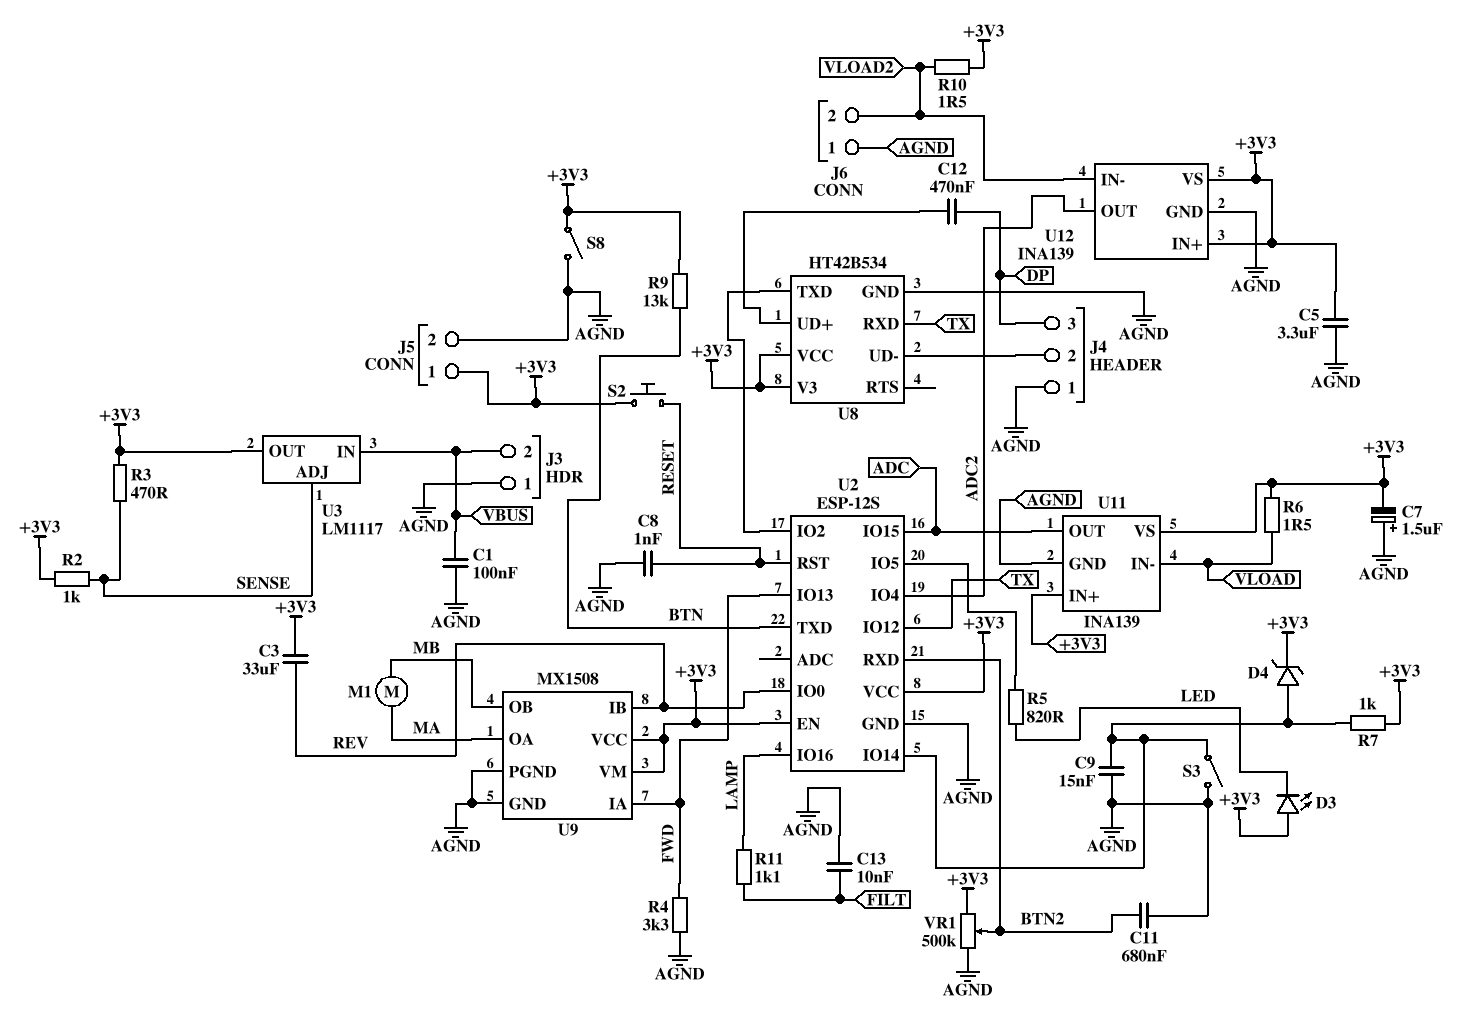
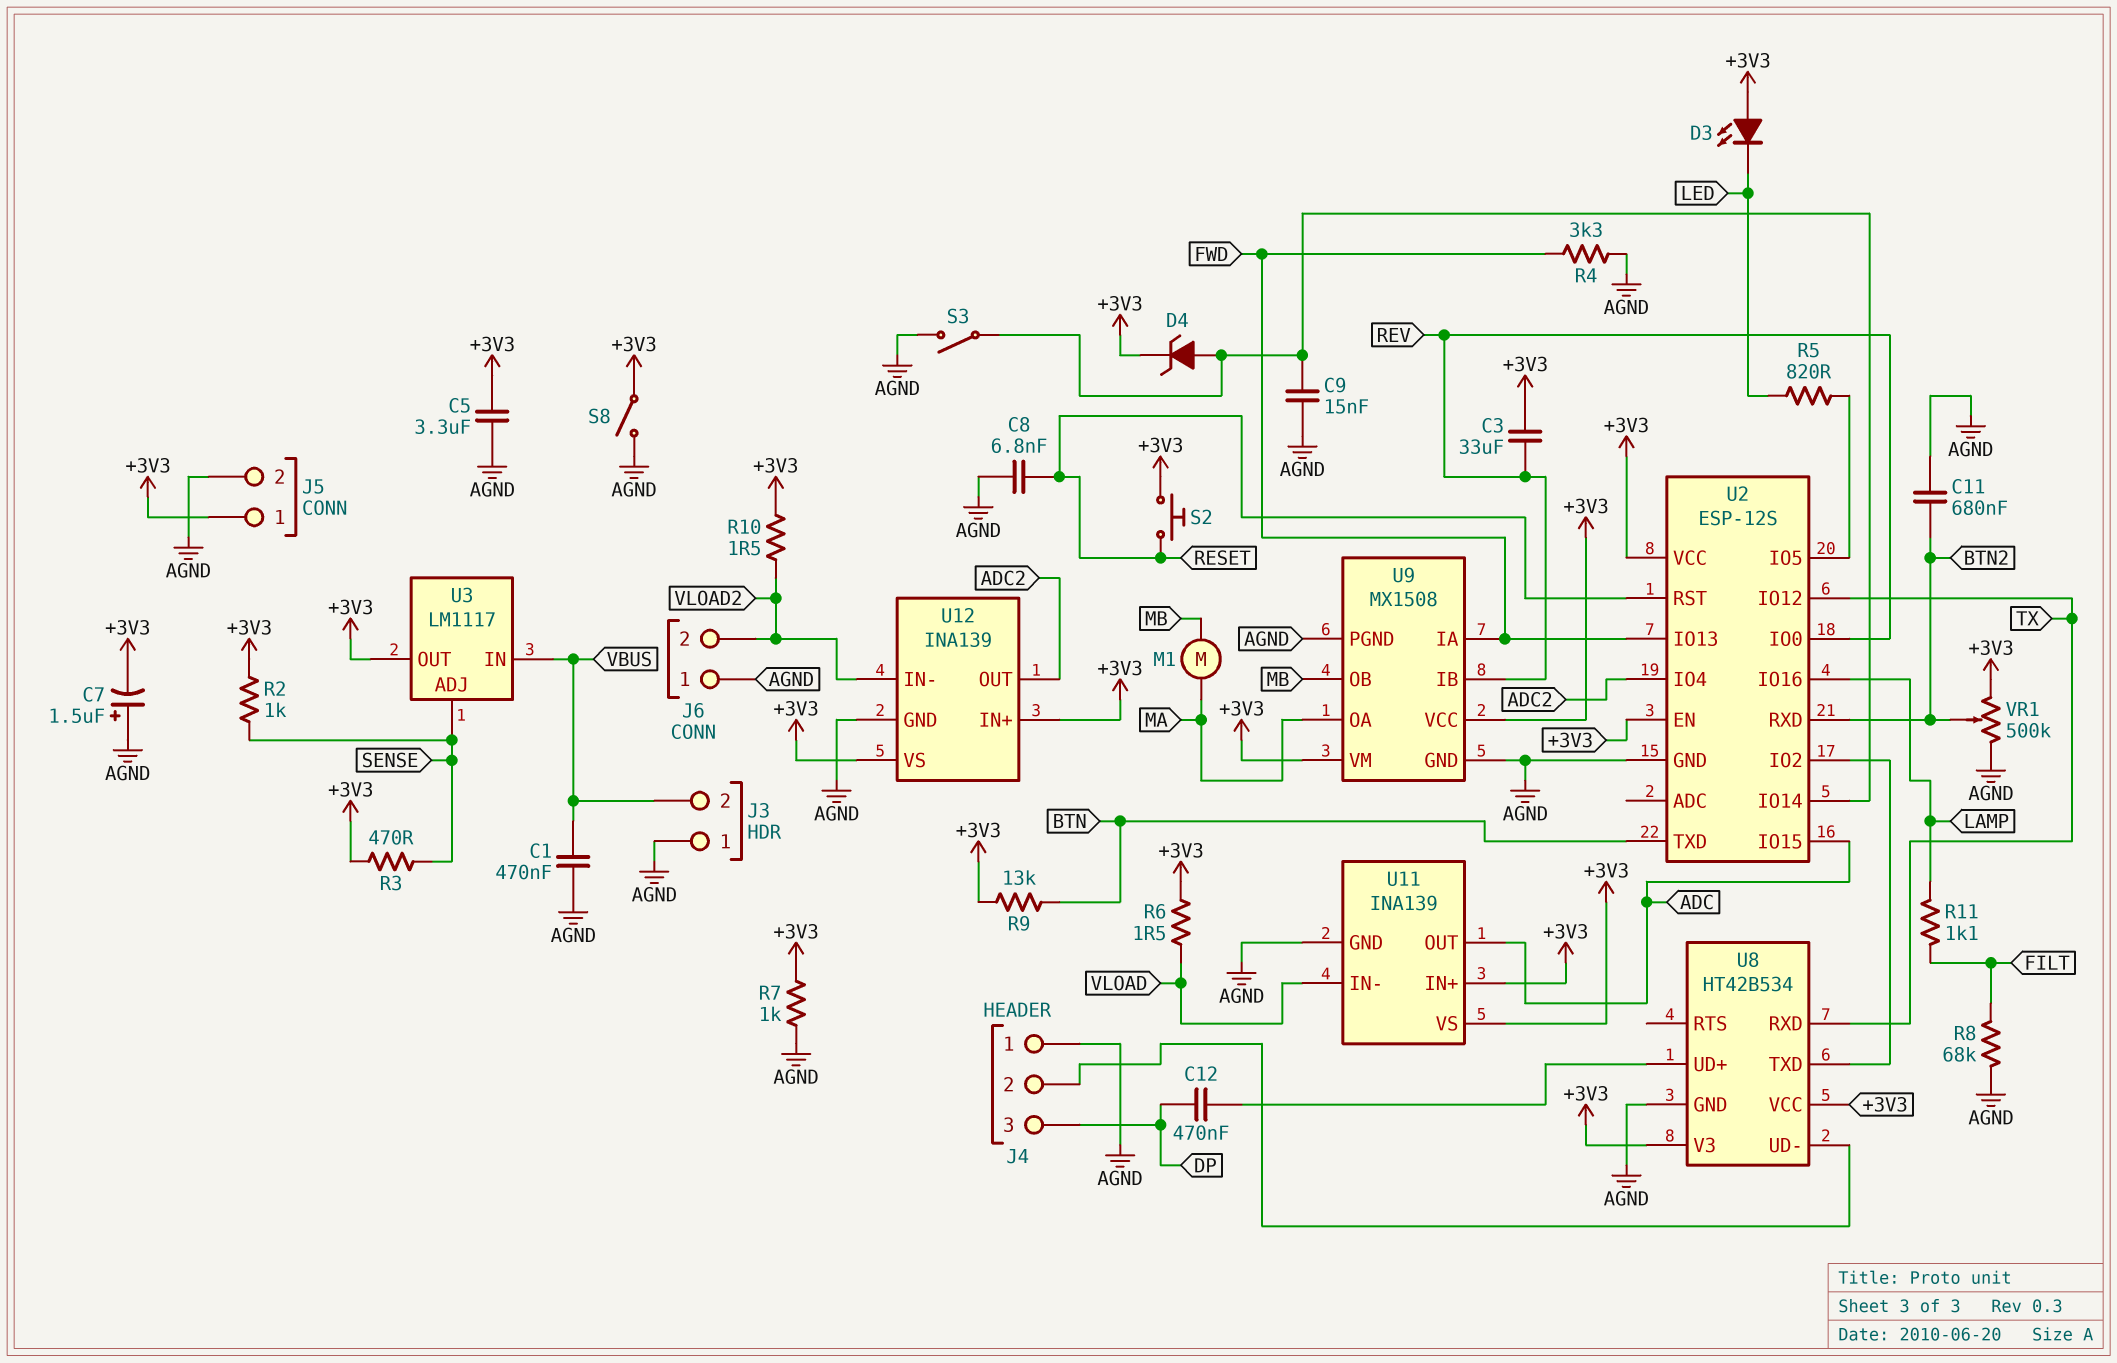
C1: 100nF (AGND, VBUS) -> 470nF (AGND, VBUS)
C8: 1nF (AGND, RESET) -> 6.8nF (AGND, RESET)
C13: 10nF (AGND, FILT) -> none
R7: 1k (+3V3, U2/IO14) -> 1k (+3V3, AGND)
R8: none -> 68k (AGND, FILT)

